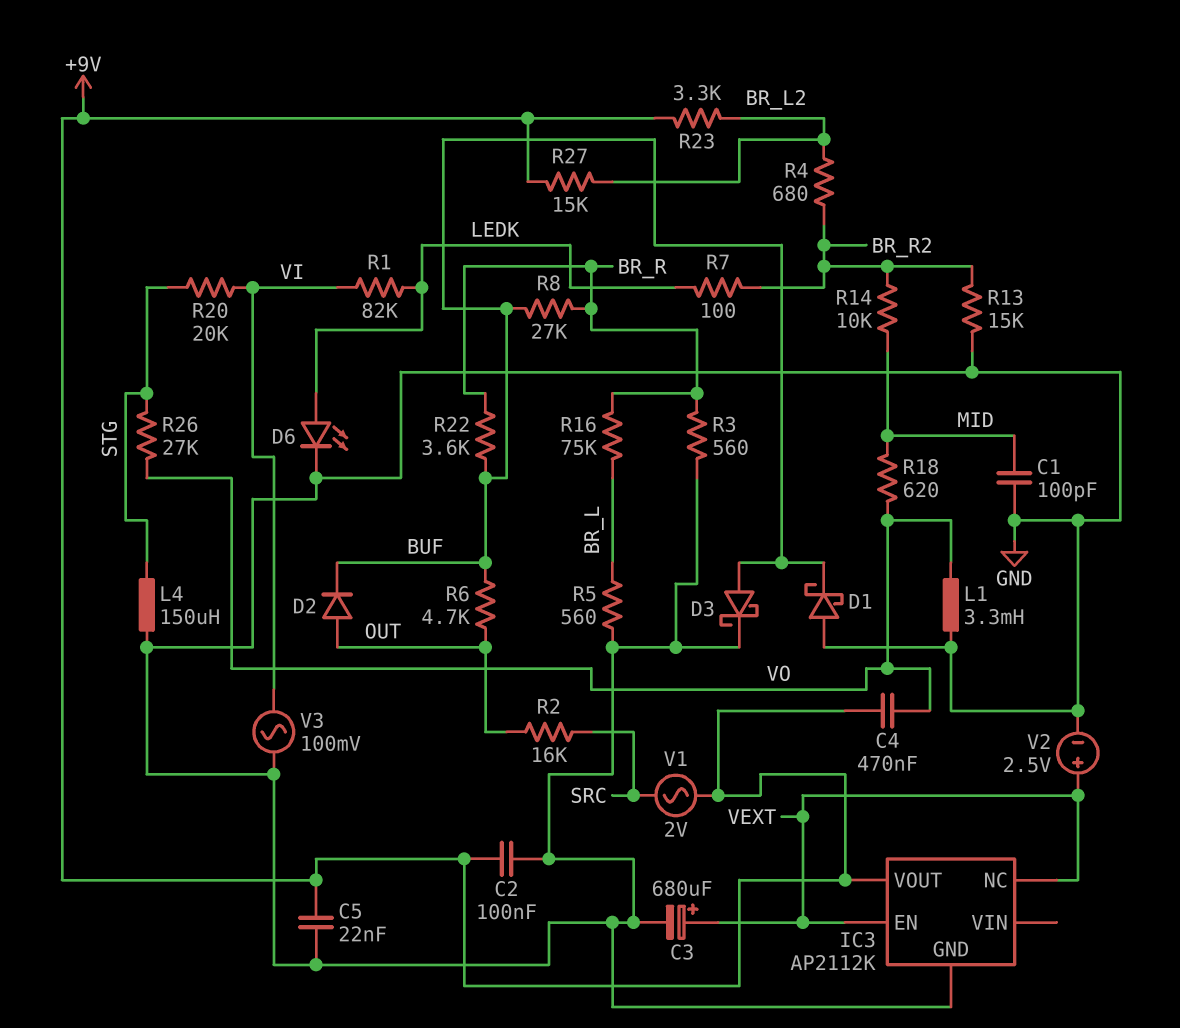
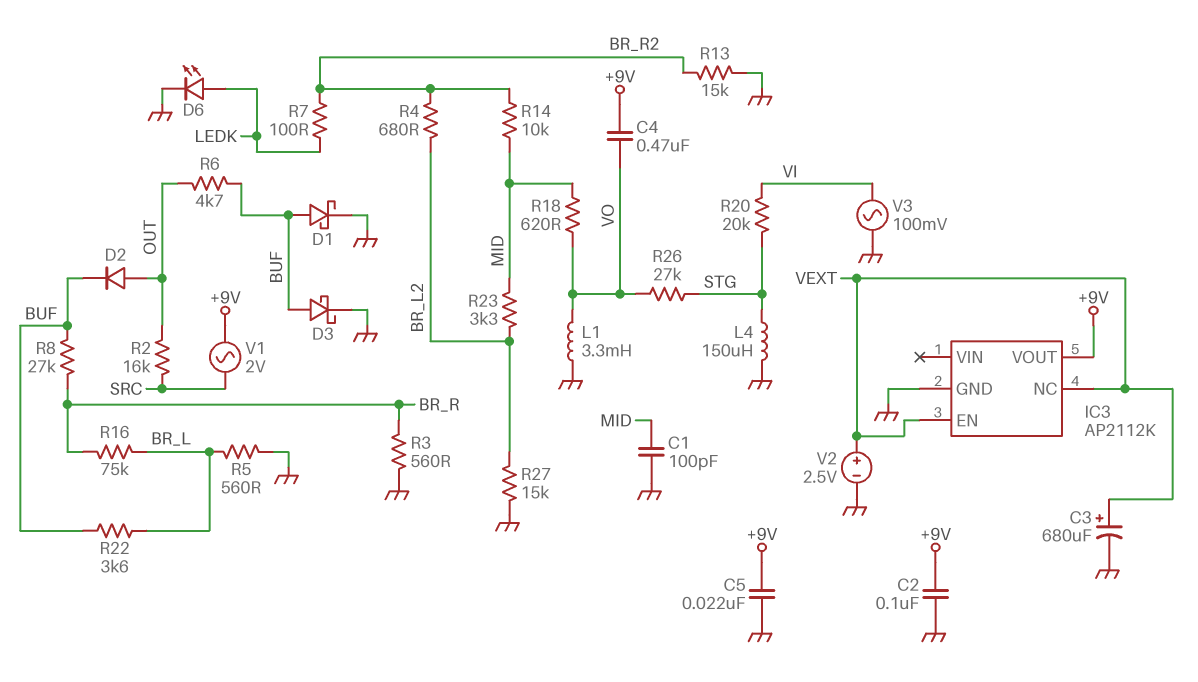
D1: schottky (A GND, K BUF) -> schottky (A BUF, K GND)
R1: 82k (LEDK, VI) -> none
R22: 3.6k (BR_R, BUF) -> 3.6k (BR_L, BUF)
R23: 3.3k (+9V, BR_L2) -> 3.3k (BR_L2, MID)
R27: 15k (+9V, BR_L2) -> 15k (BR_L2, GND)

